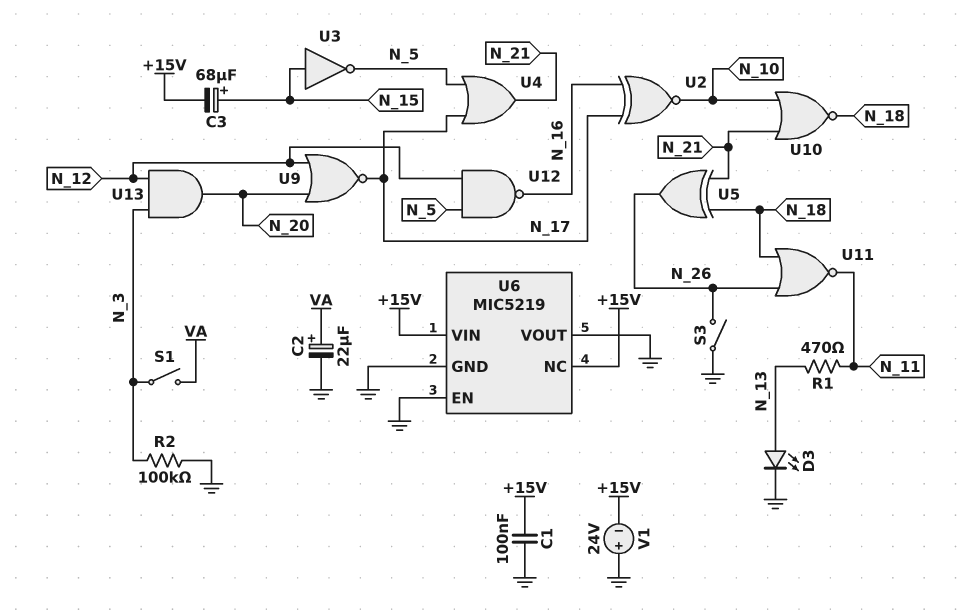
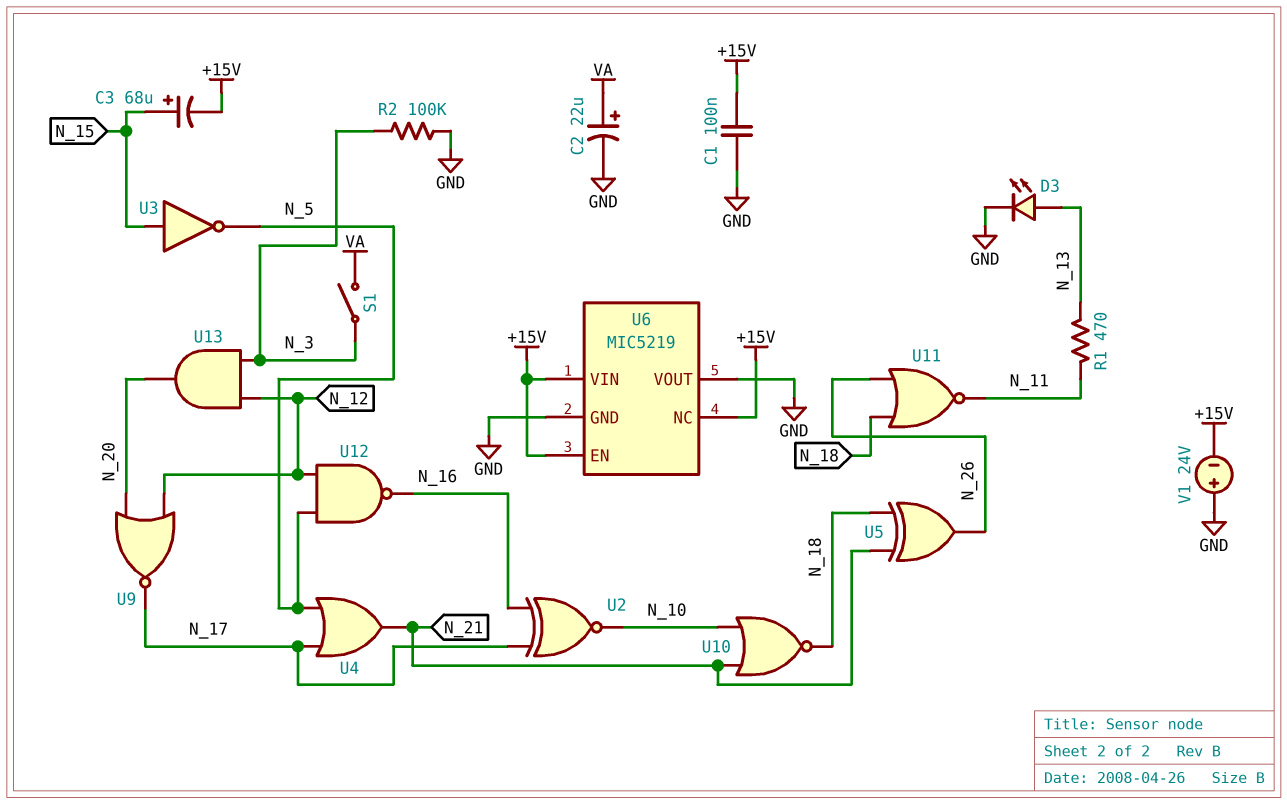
S3: switch (GND, N_26) -> none
U6 pin EN: GND -> +15V

